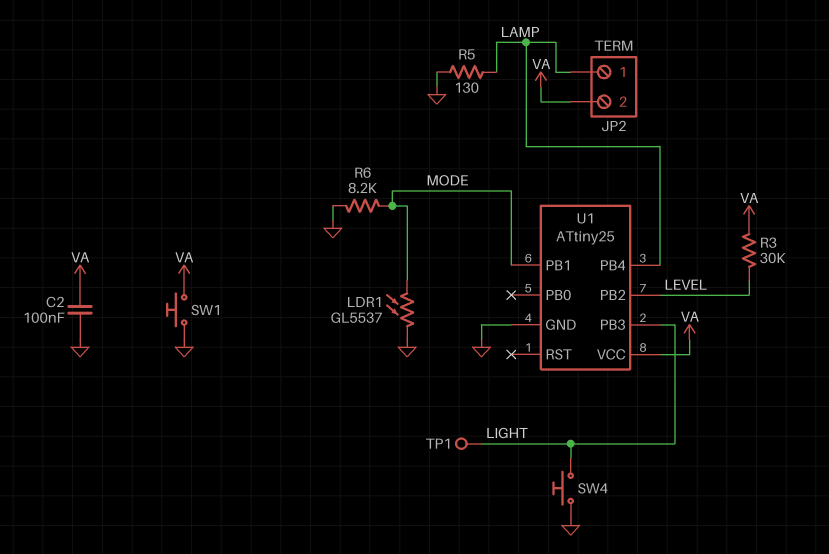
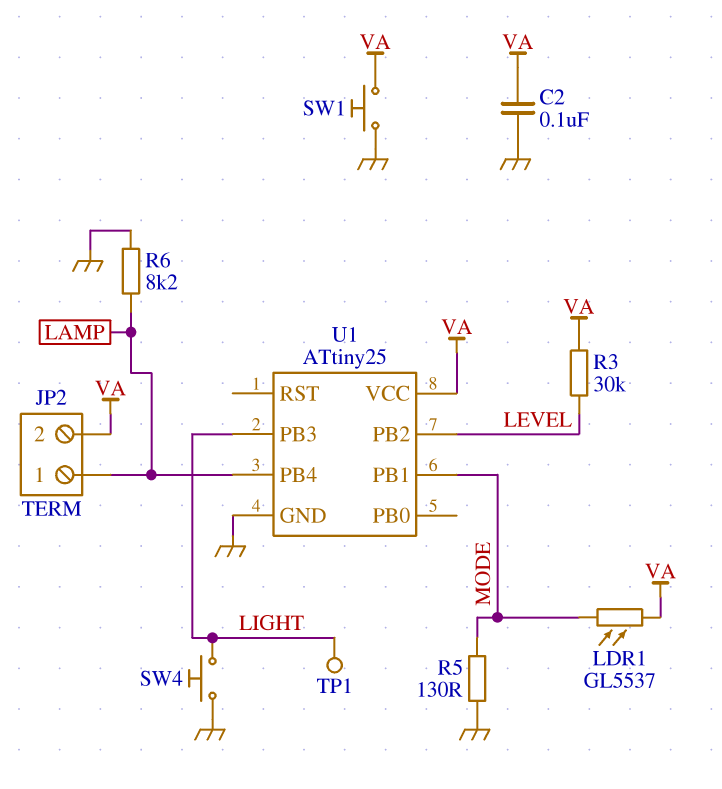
LDR1: GL5537 (GND, MODE) -> GL5537 (MODE, VA)
R5: 130 (GND, LAMP) -> 130 (GND, MODE)
R6: 8.2k (GND, MODE) -> 8.2k (GND, LAMP)

